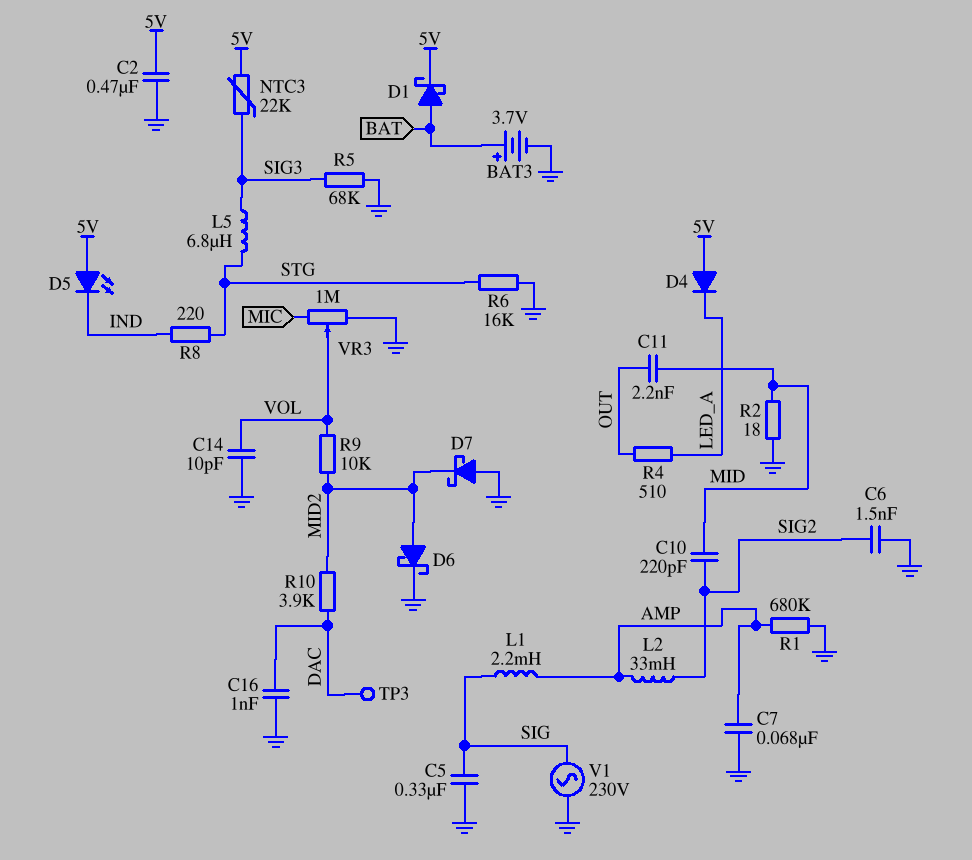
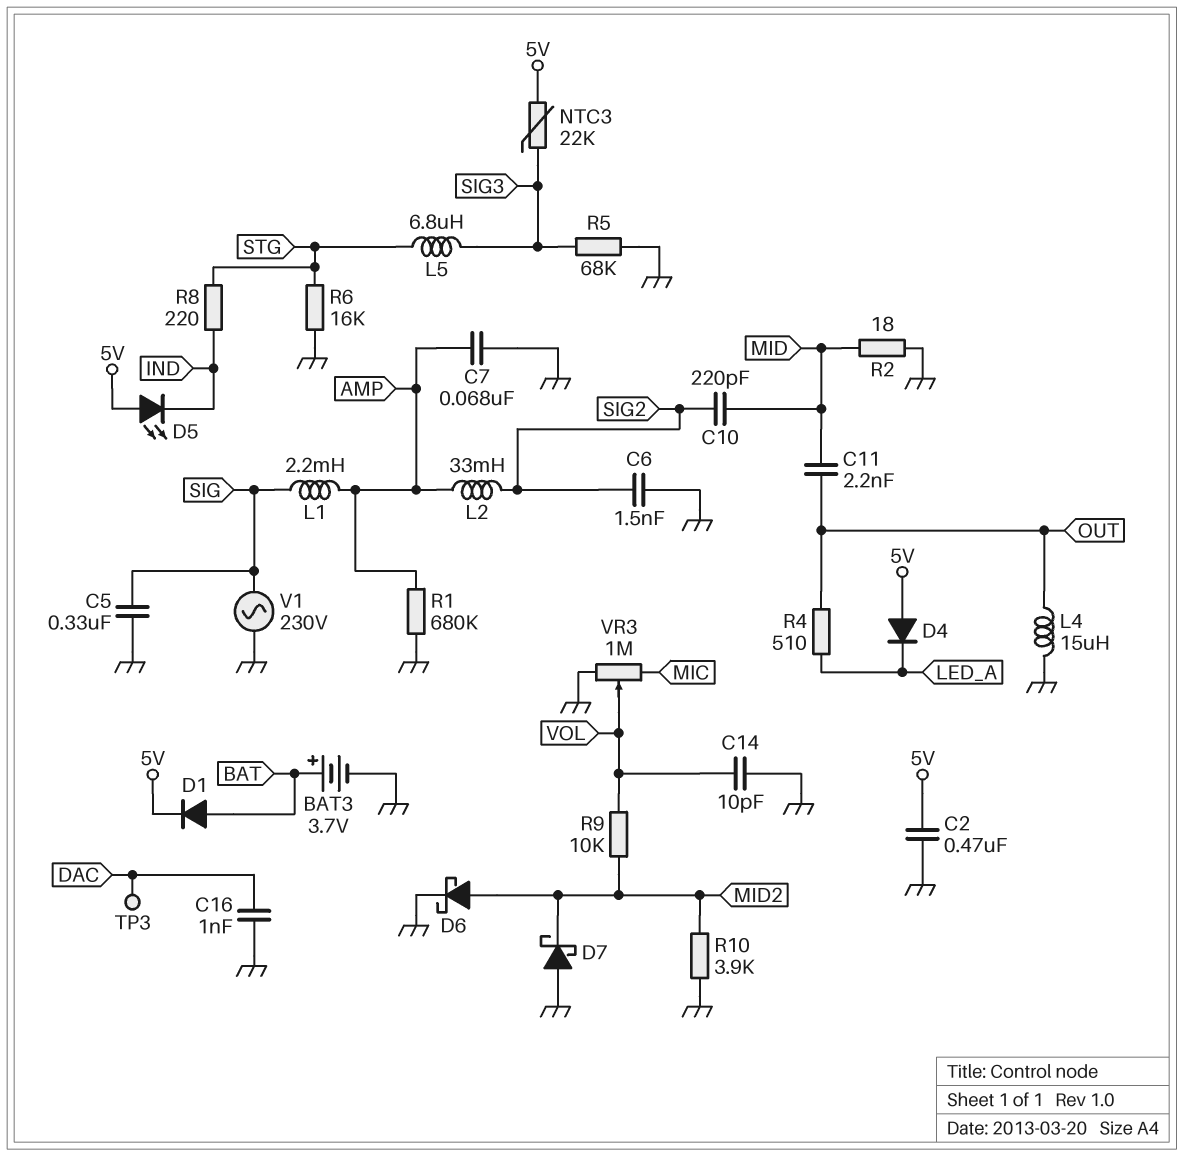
D1: schottky (A BAT, K 5V) -> diode (A BAT, K 5V)
L4: none -> 15uH (GND, OUT)
R10: 3.9k (DAC, MID2) -> 3.9k (GND, MID2)

